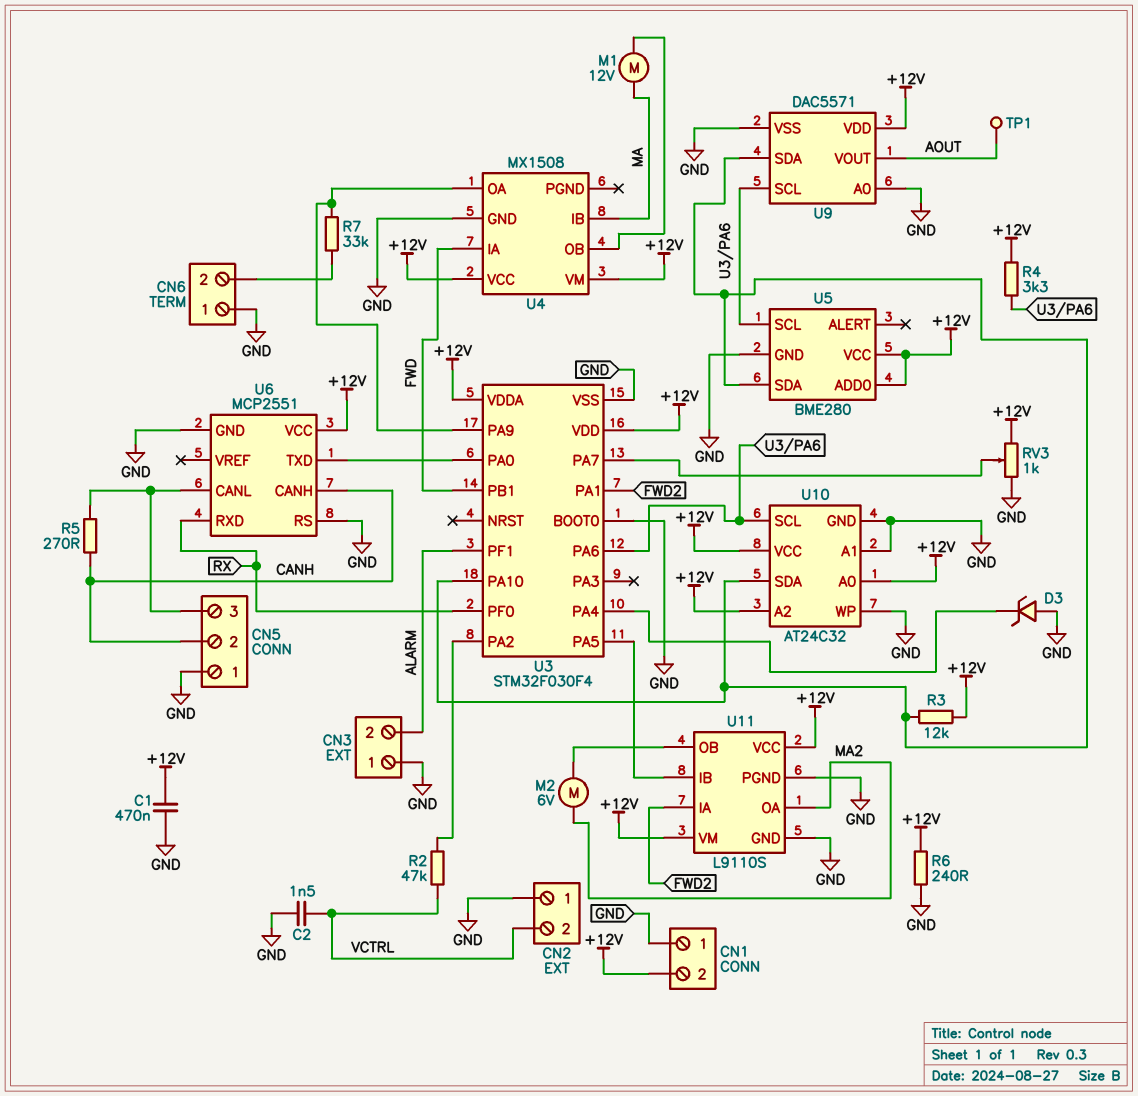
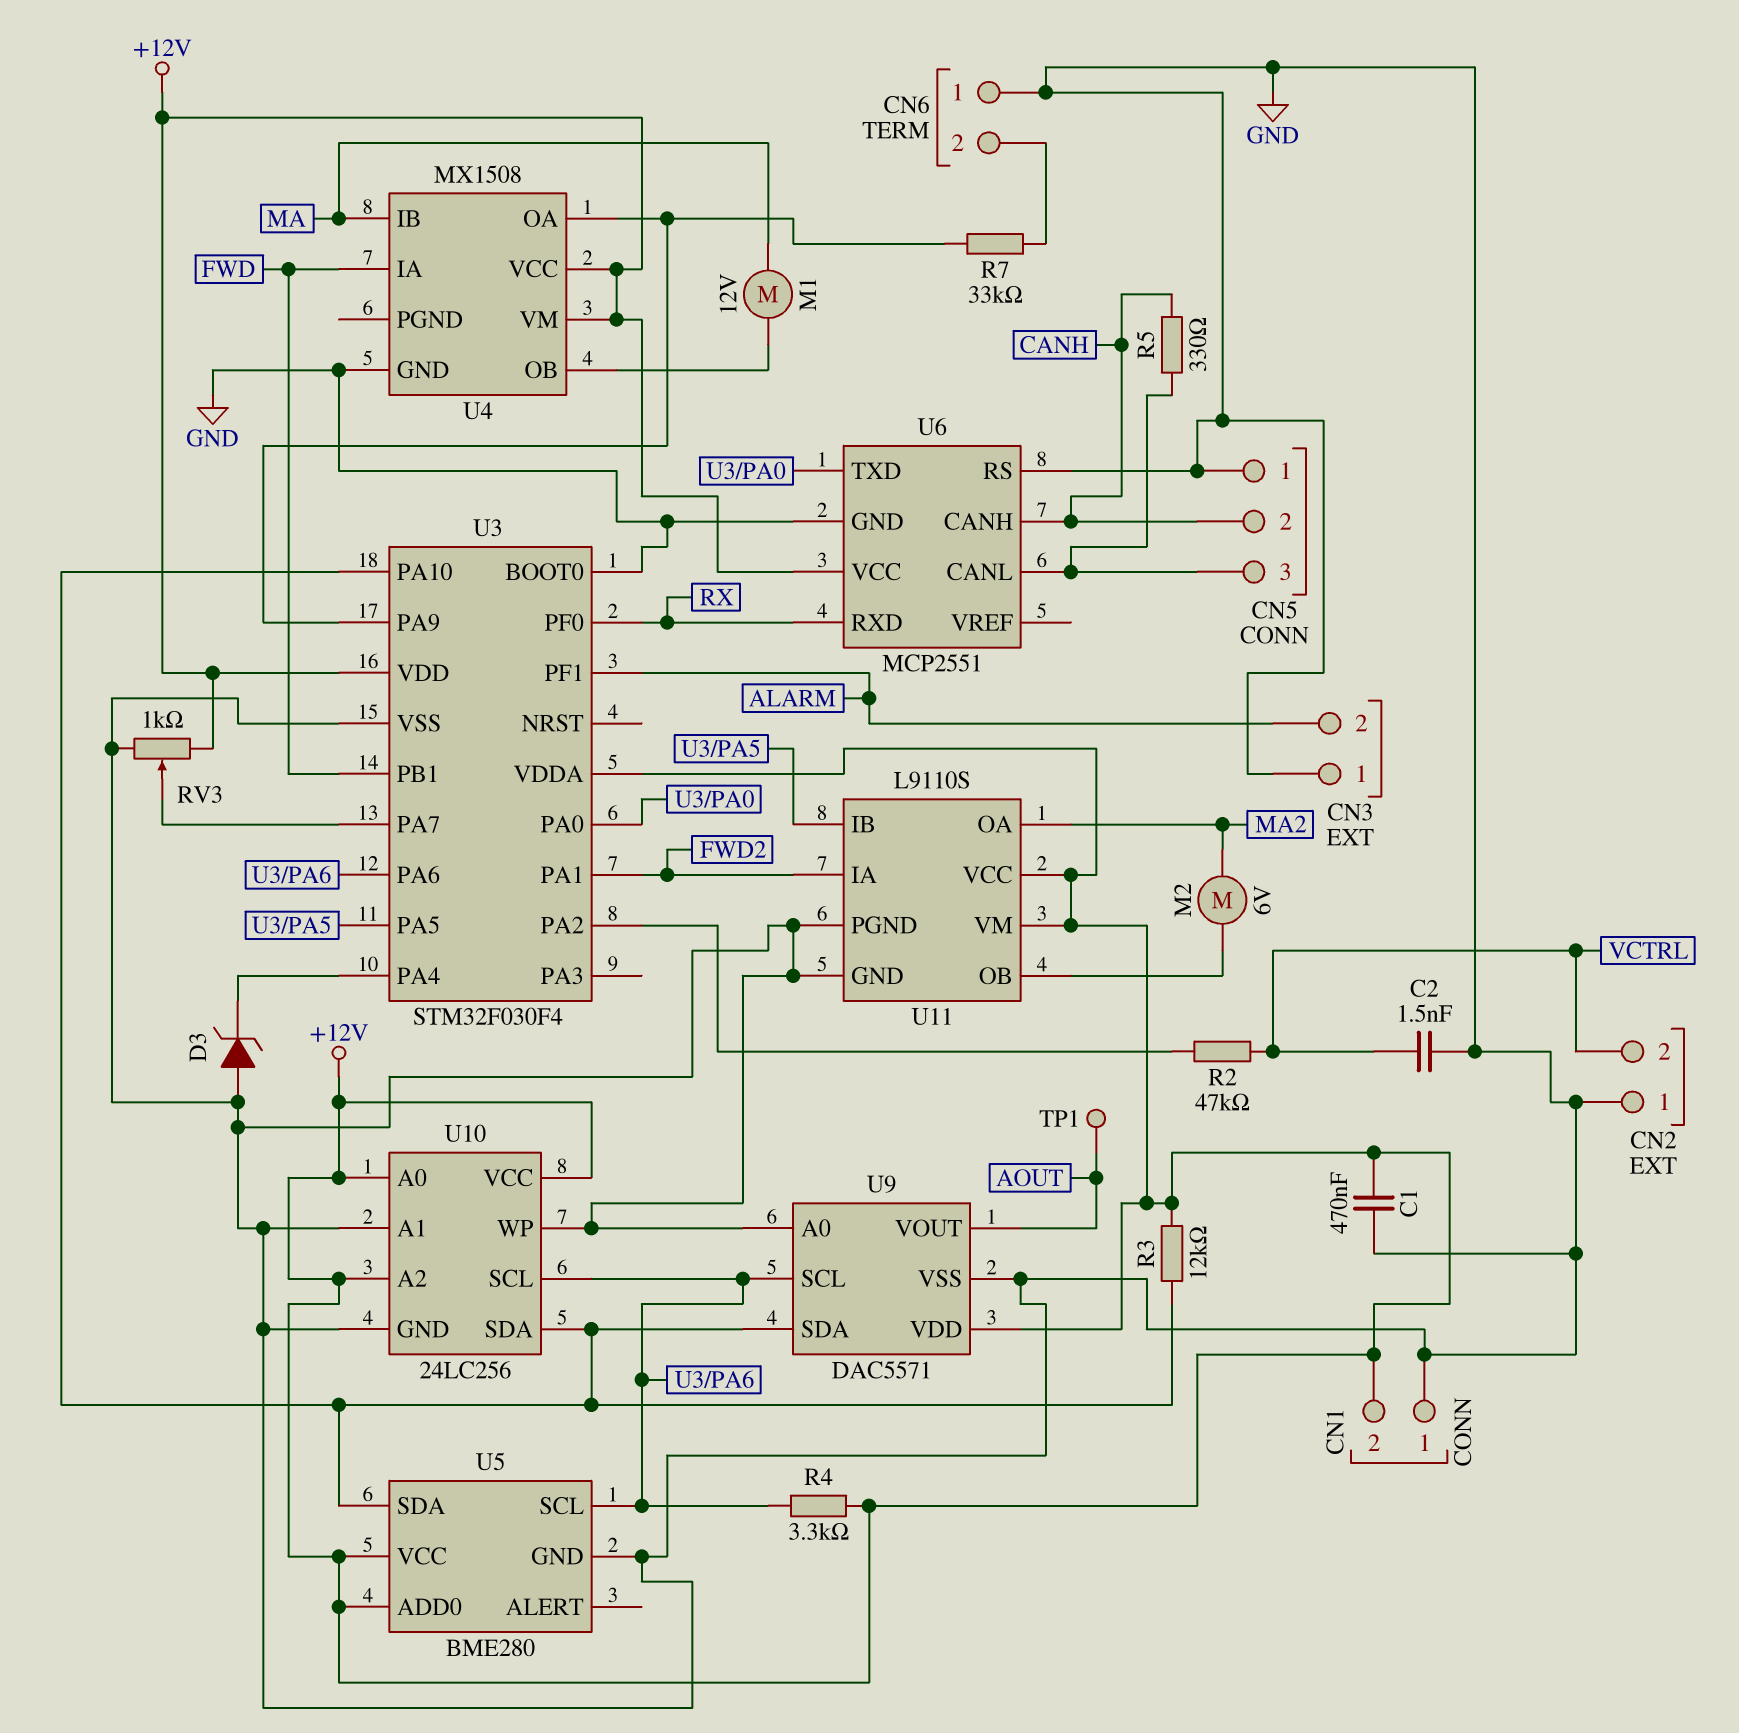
R5: 270 (CANH, CN5/3) -> 330 (CANH, CN5/3)
R6: 240 (+12V, GND) -> none
U10: AT24C32 -> 24LC256

